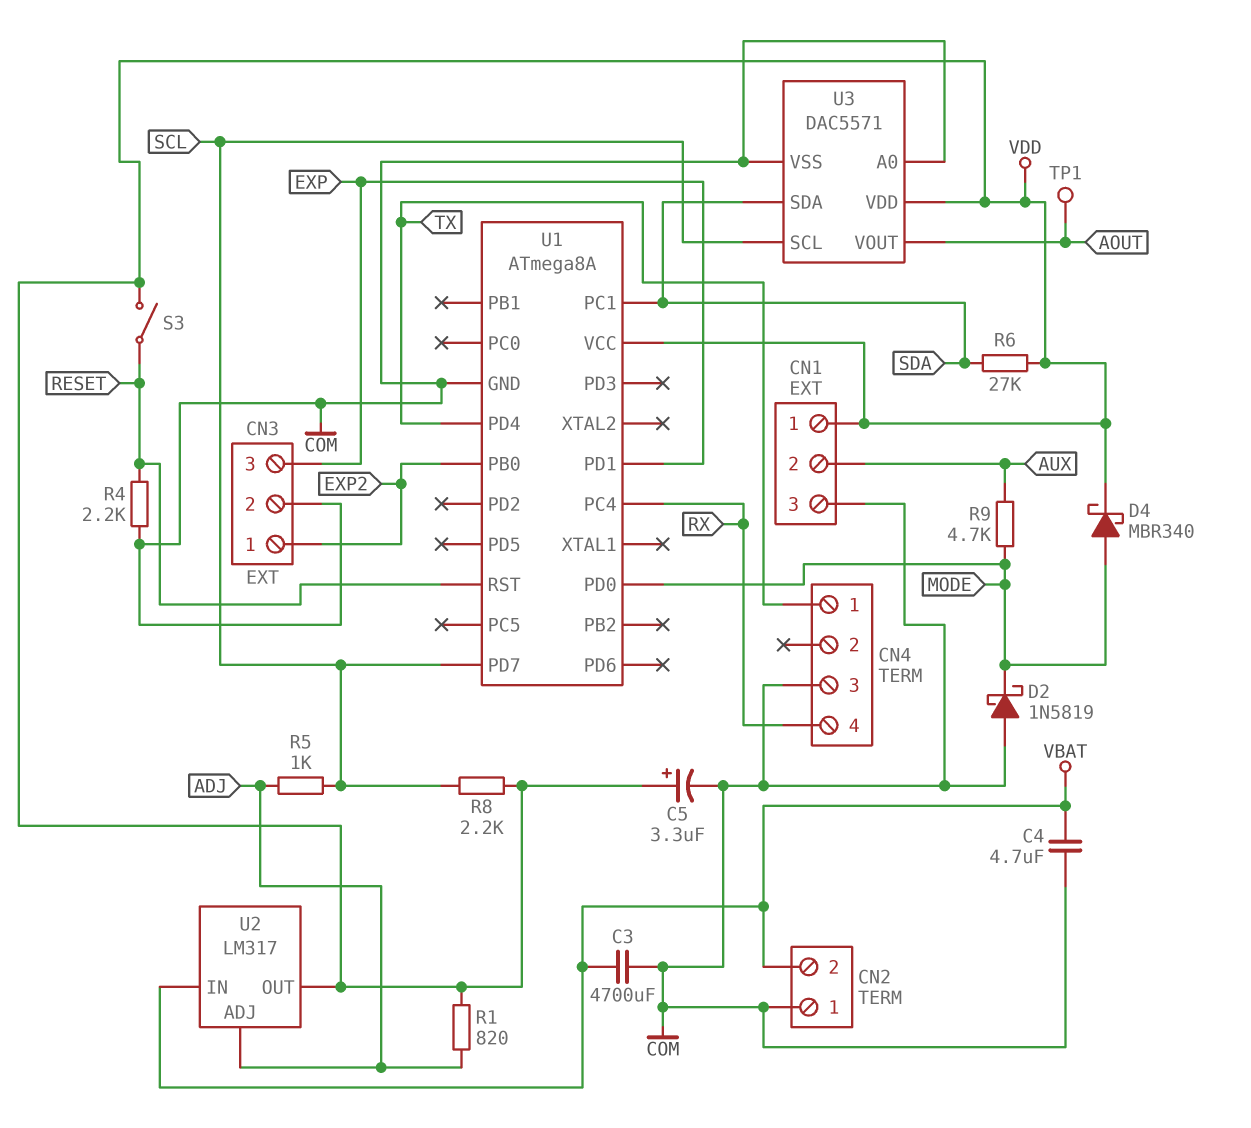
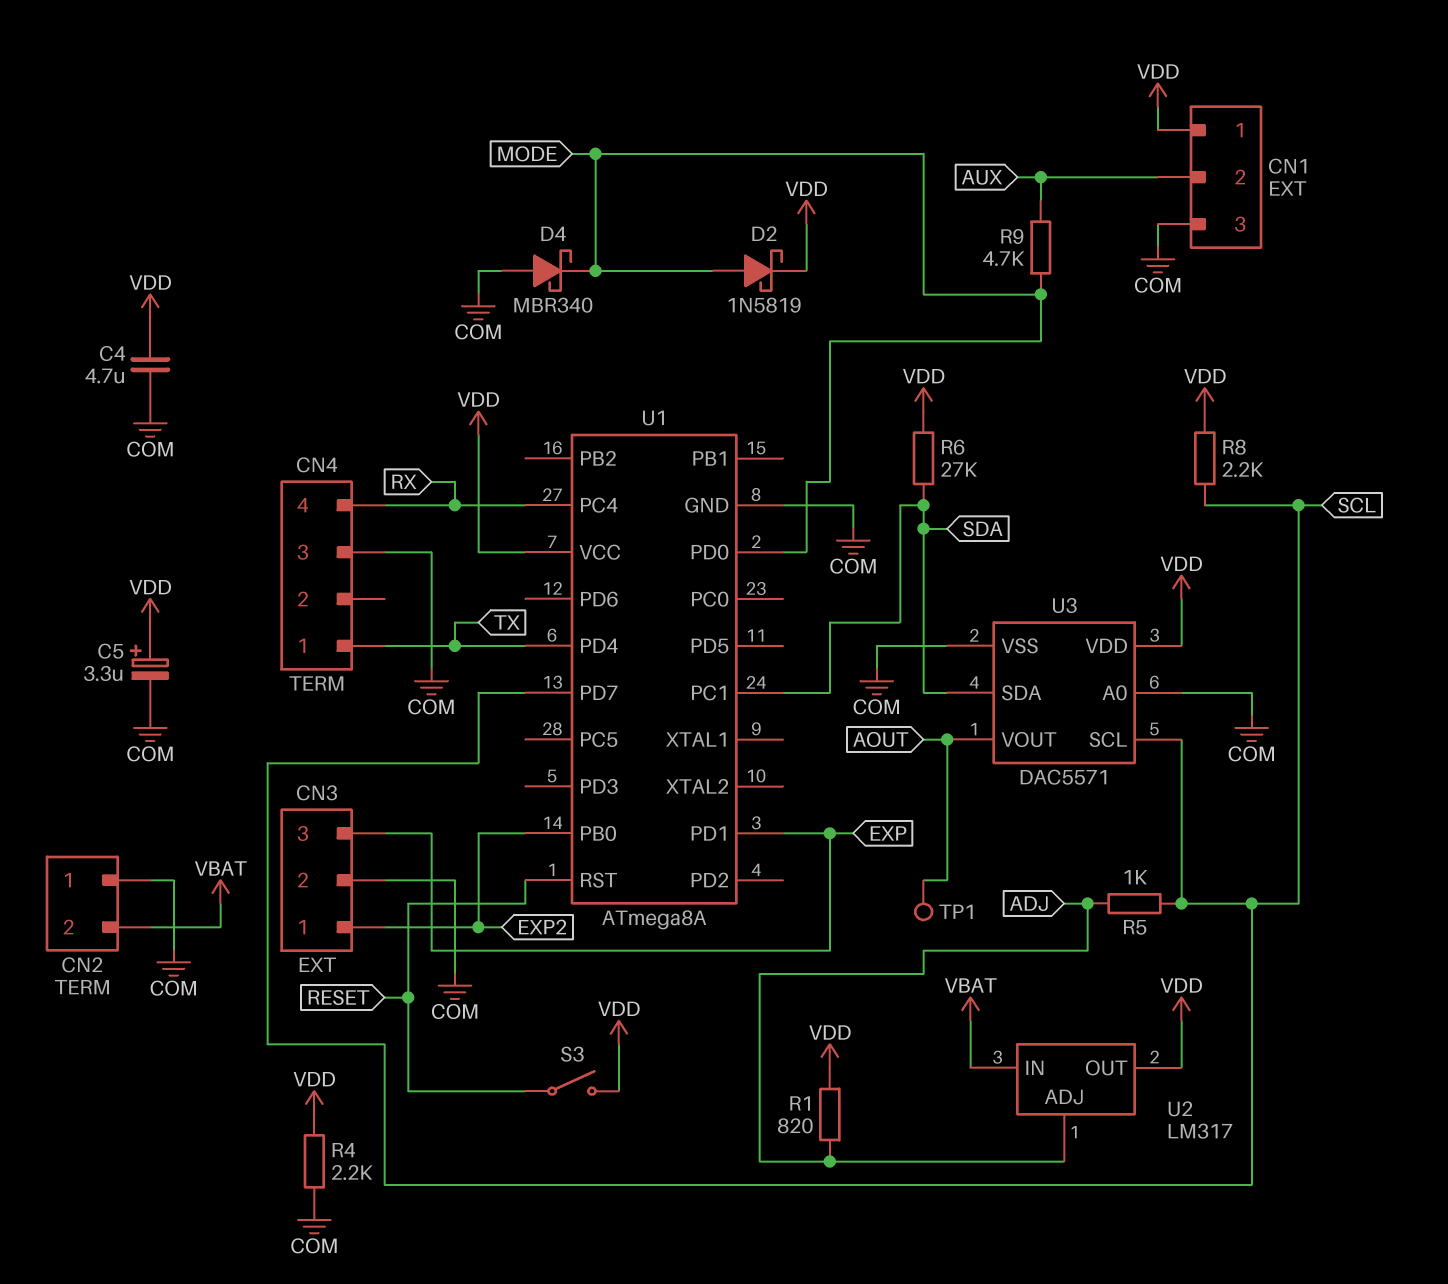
C3: 4700uF (COM, VBAT) -> none
C4: 4.7uF (COM, VBAT) -> 4.7uF (COM, VDD)
D2: schottky 1N5819 (A COM, K MODE) -> schottky 1N5819 (A MODE, K VDD)
D4: schottky MBR340 (A MODE, K VDD) -> schottky MBR340 (A COM, K MODE)
R4: 2.2k (COM, RESET) -> 2.2k (COM, VDD)

